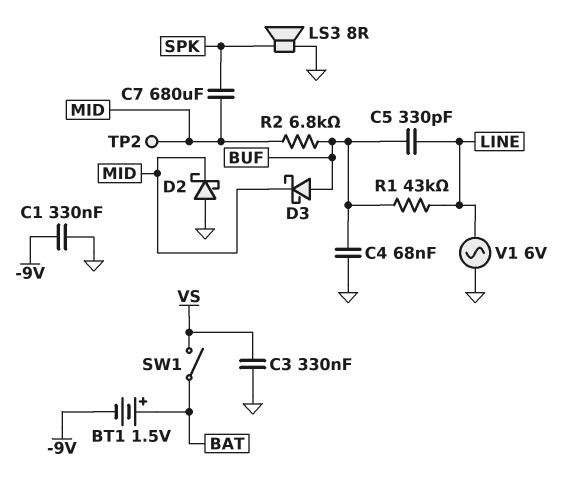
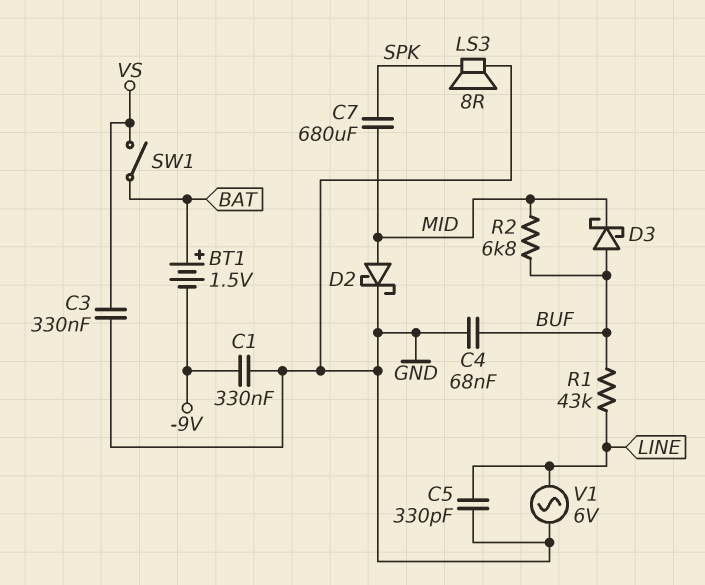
C5: 330pF (BUF, LINE) -> 330pF (GND, LINE)
D2: schottky (A GND, K MID) -> schottky (A MID, K GND)
TP2: test point (MID) -> none

